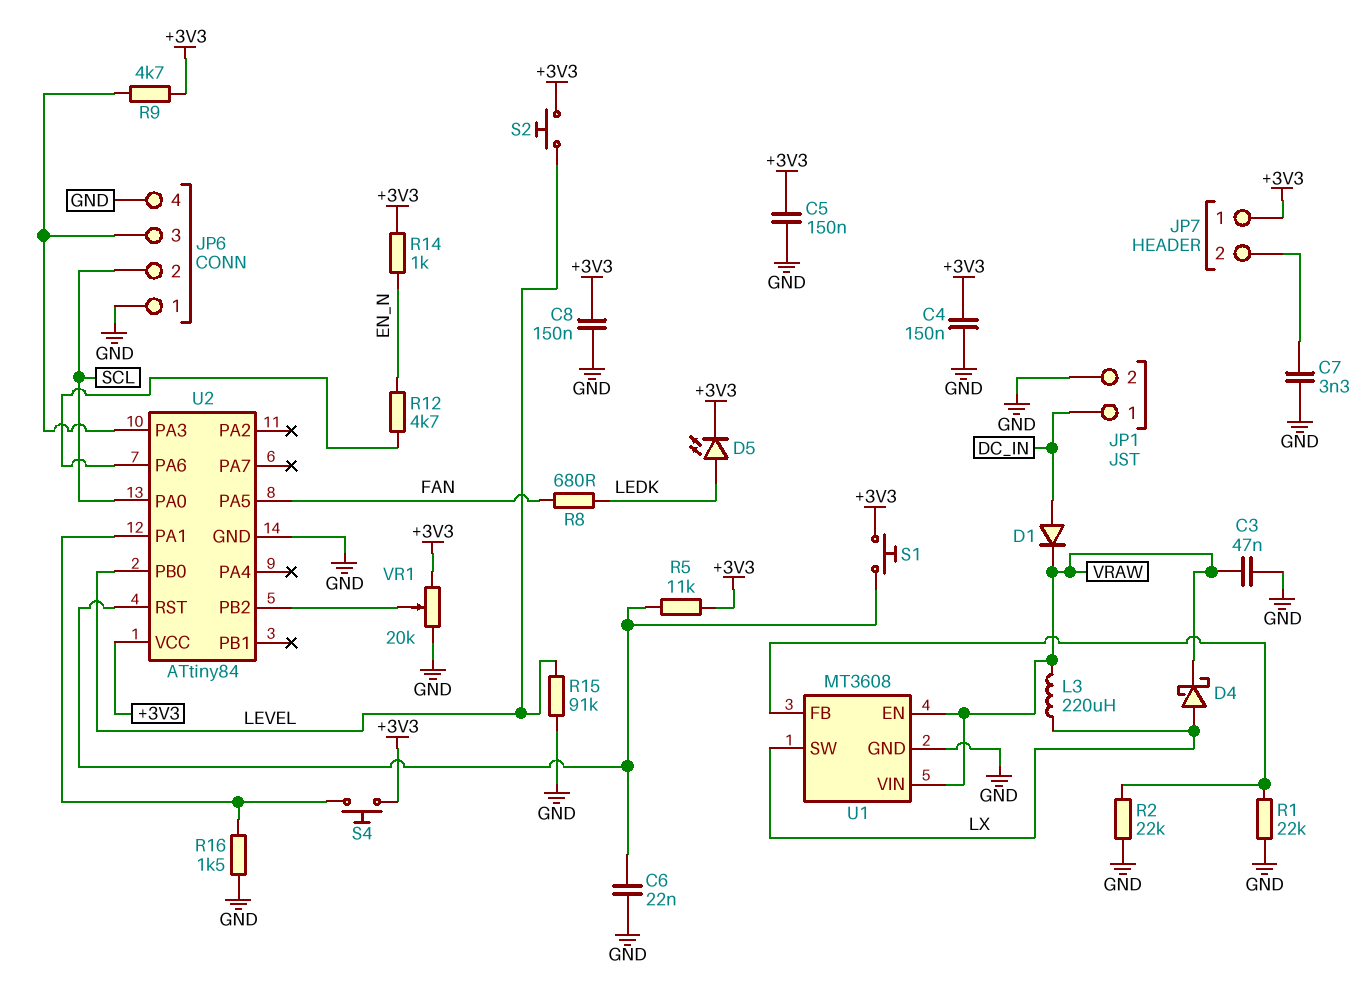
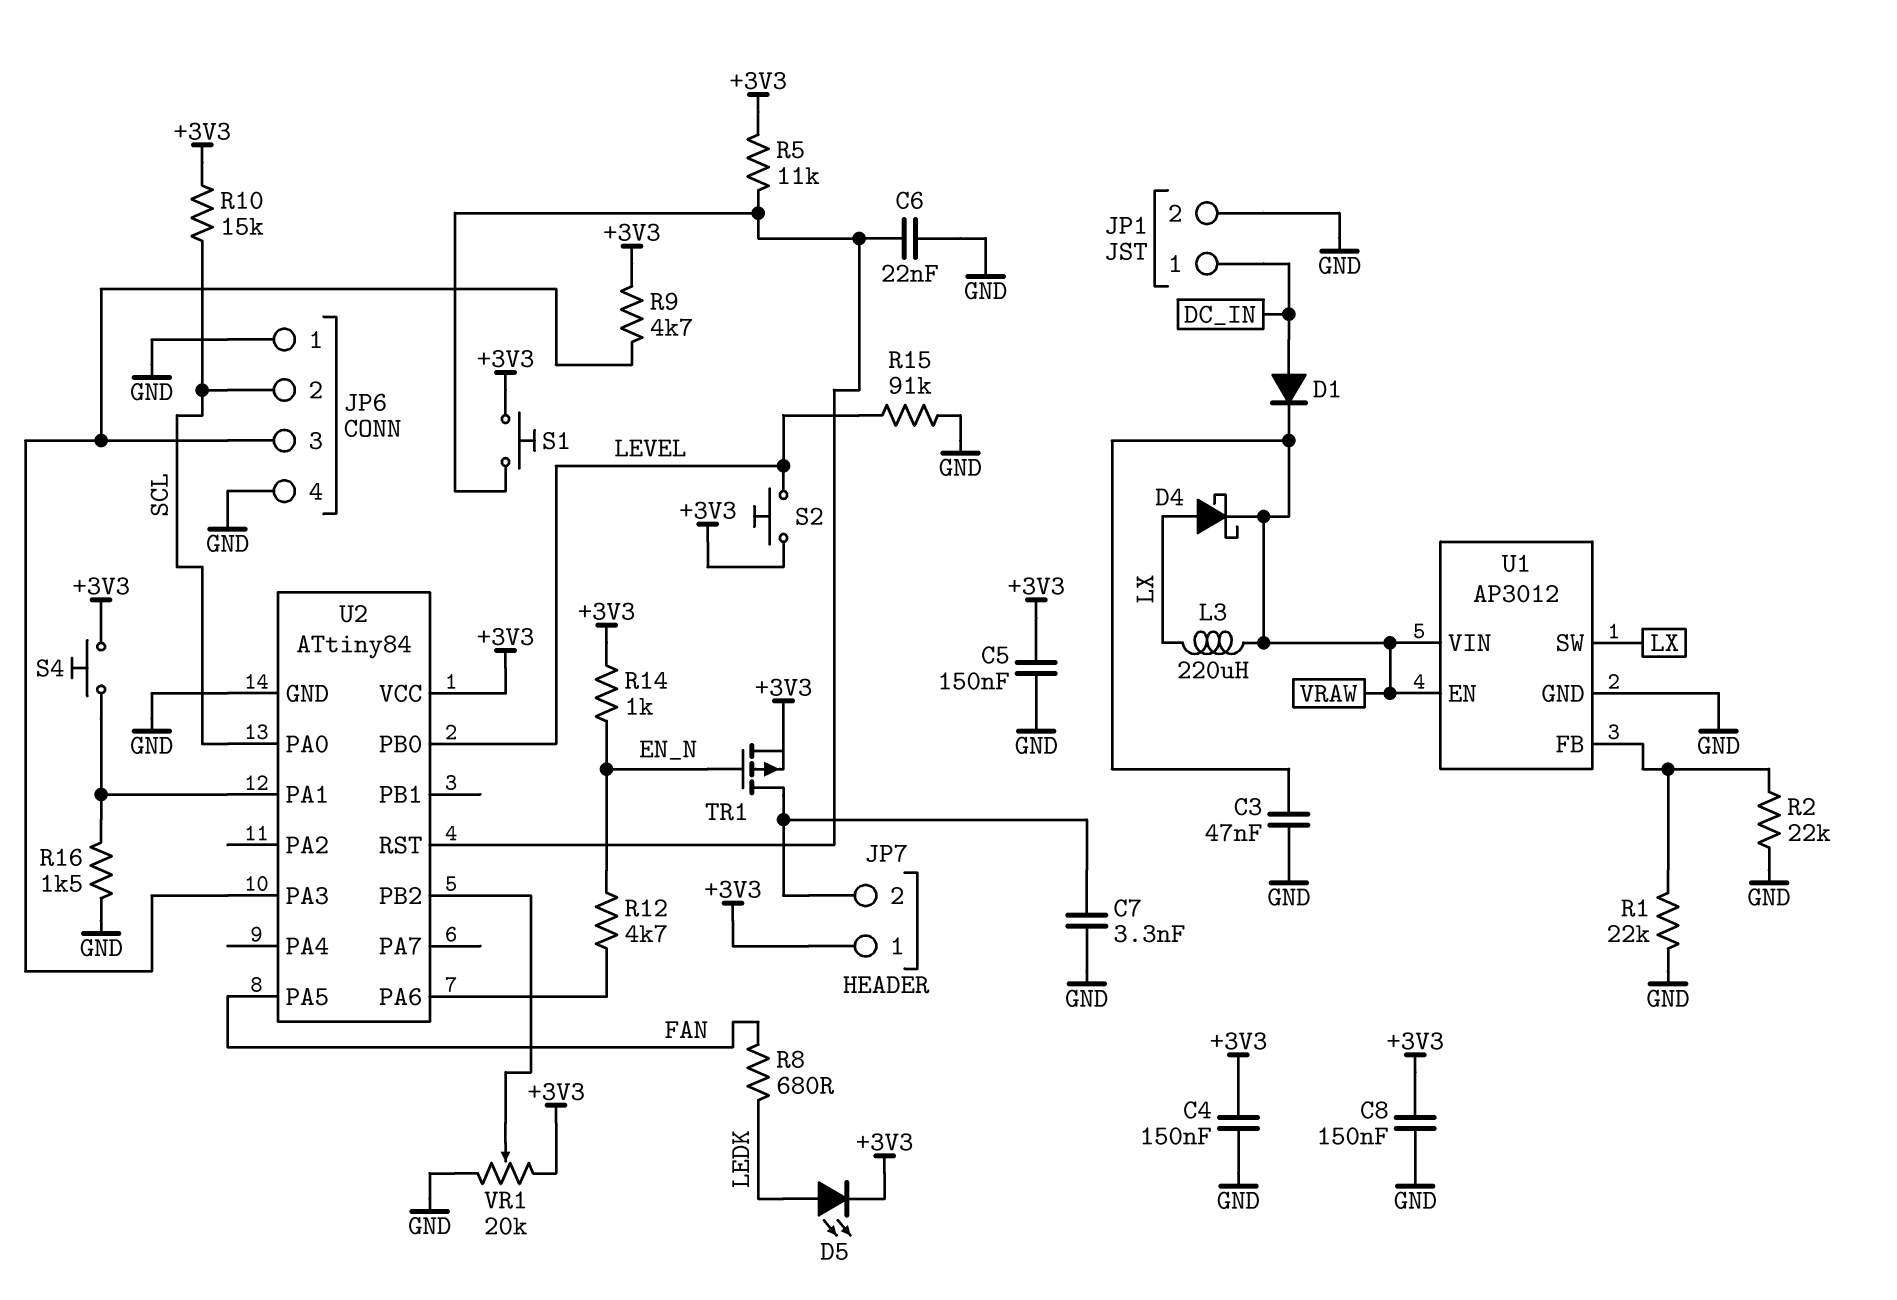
R10: none -> 15k (+3V3, SCL)
TR1: none -> PMOS (G EN_N, D JP7/2, S +3V3)
U1: MT3608 -> AP3012

